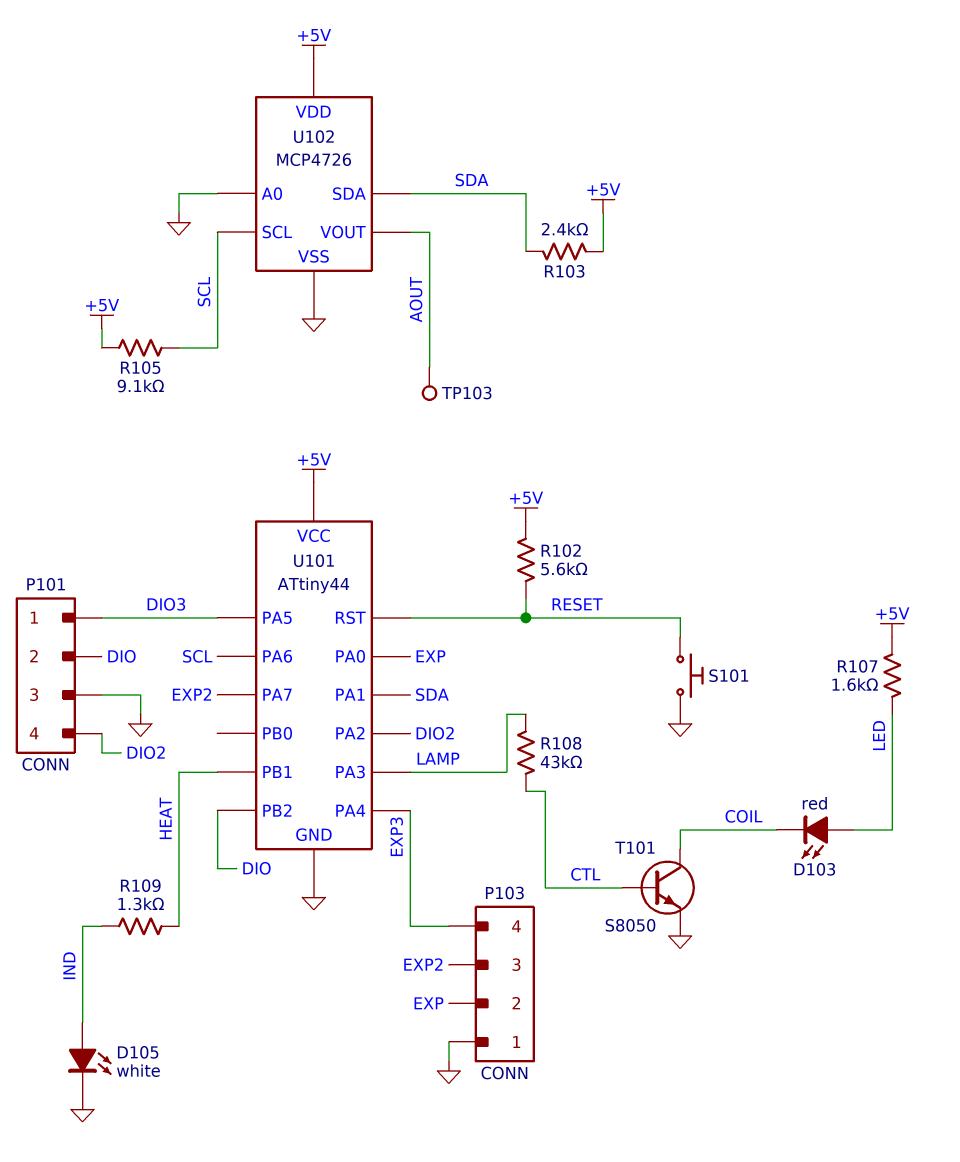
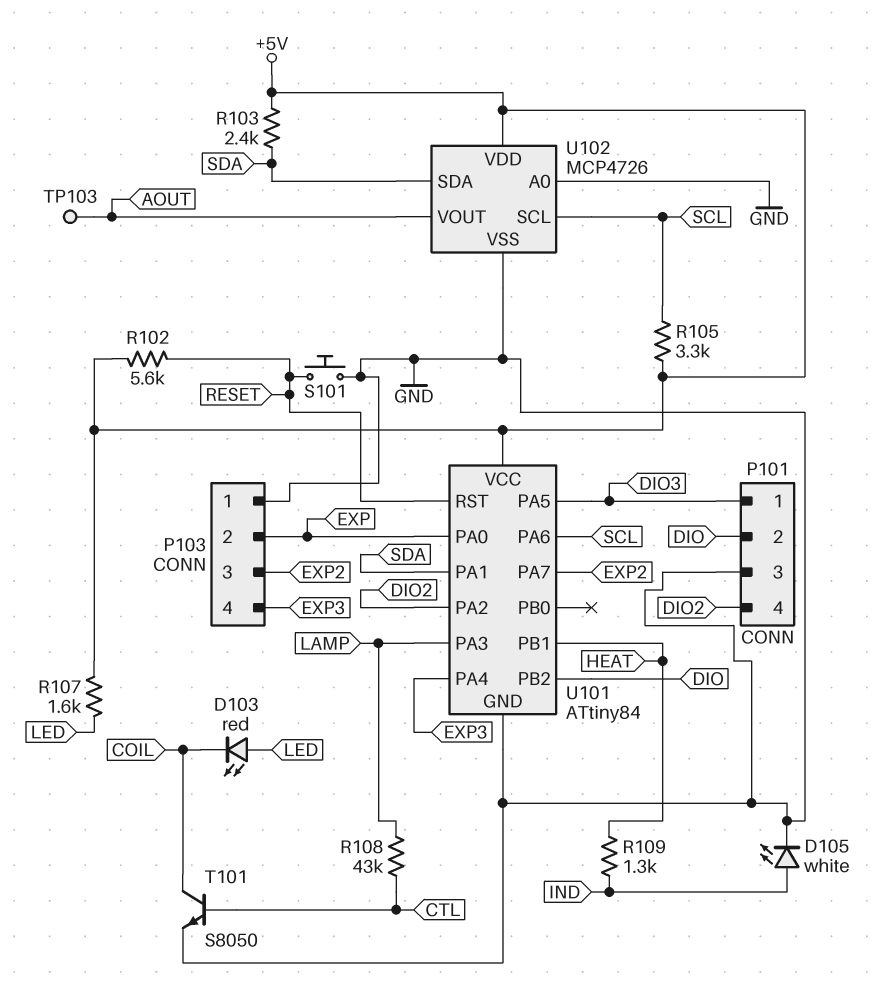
R105: 9.1k (+5V, SCL) -> 3.3k (+5V, SCL)
U101: ATtiny44 -> ATtiny84

